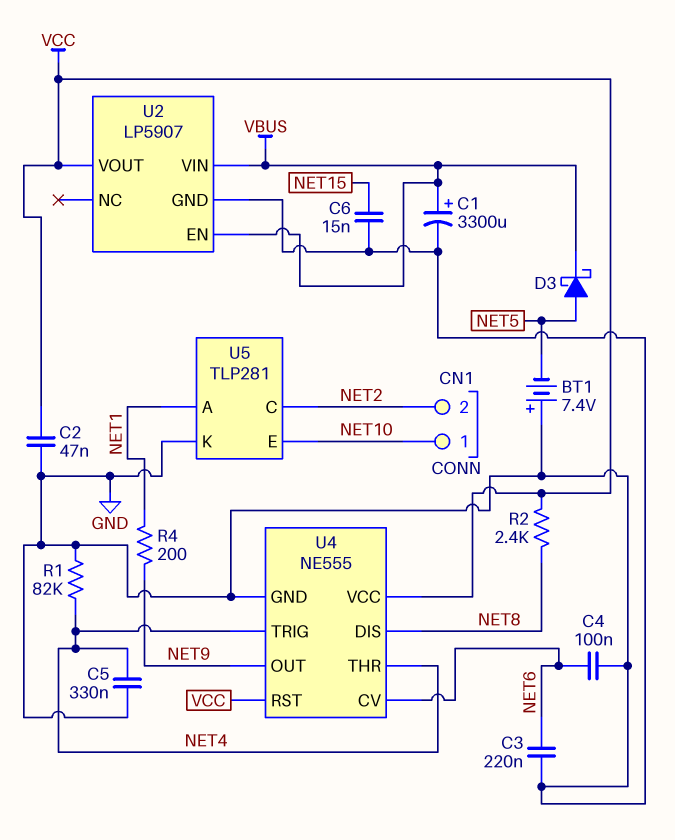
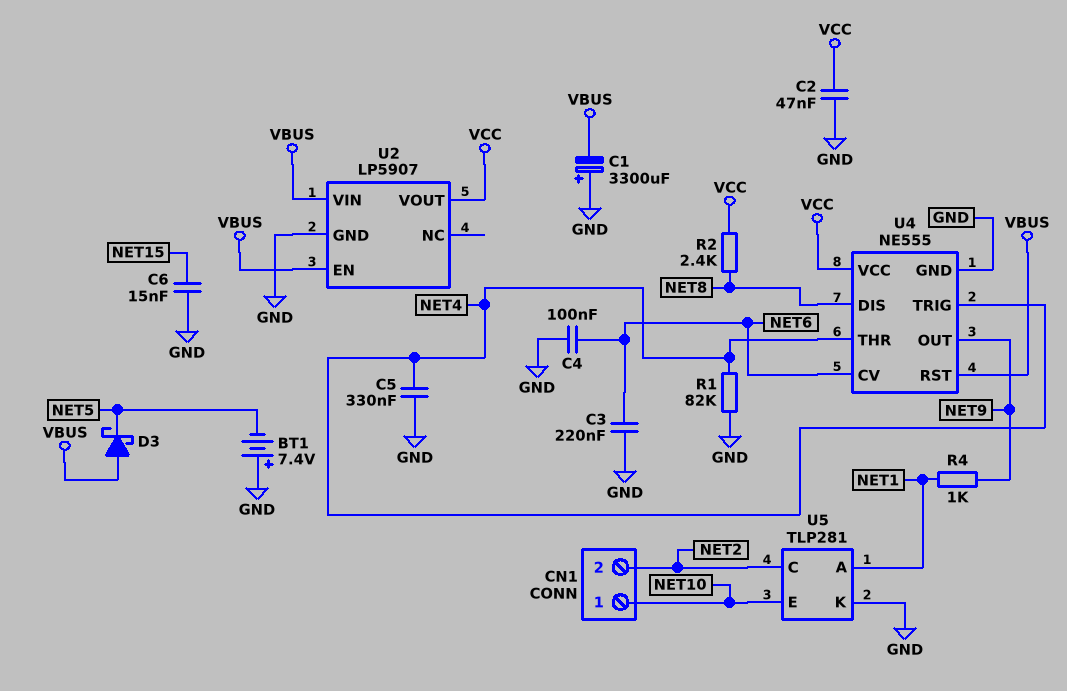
C1: 3300uF (plus VBUS, minus GND) -> 3300uF (plus GND, minus VBUS)
D3: schottky (A NET5, K VBUS) -> schottky (A VBUS, K NET5)
R4: 200 (NET1, NET9) -> 1k (NET1, NET9)
U4 pin RST: VCC -> VBUS

